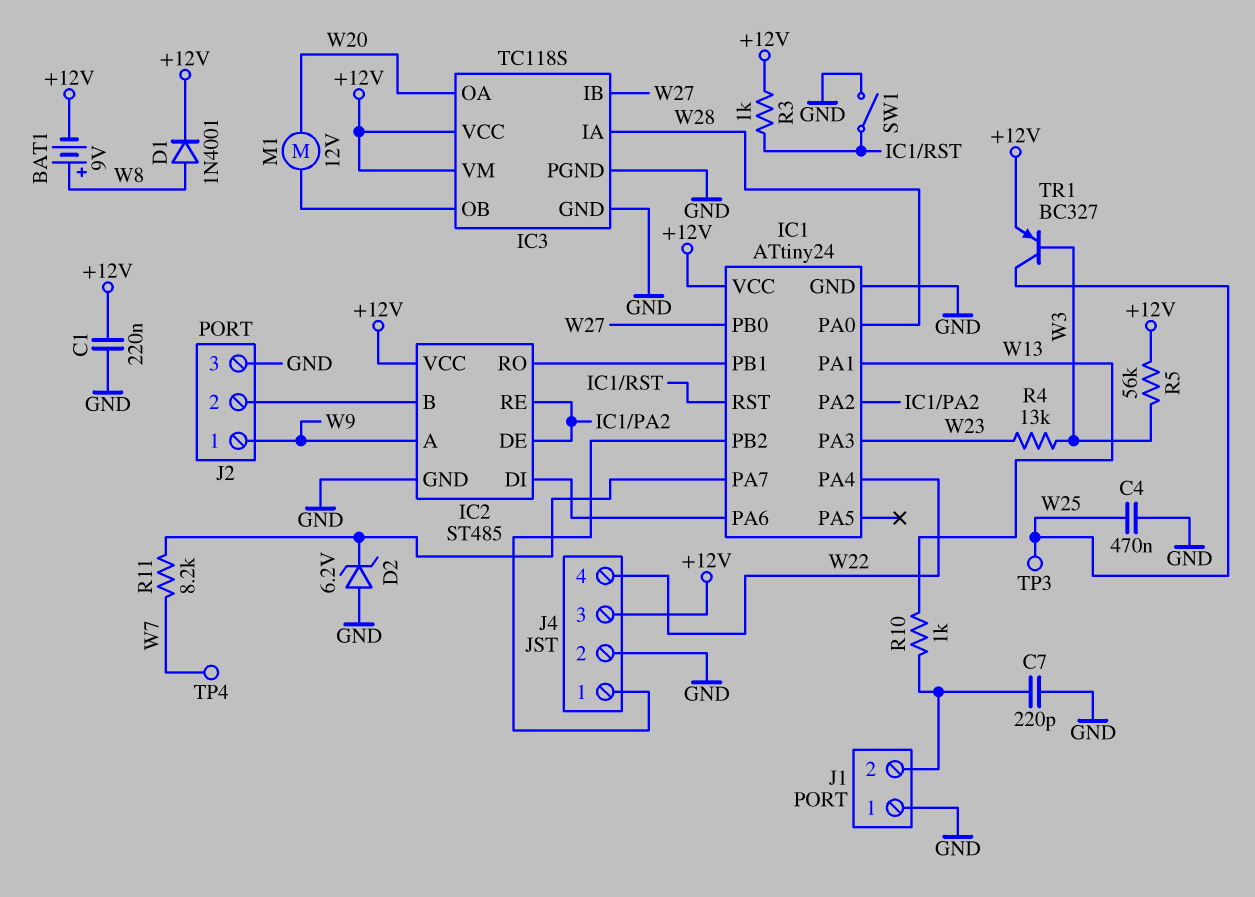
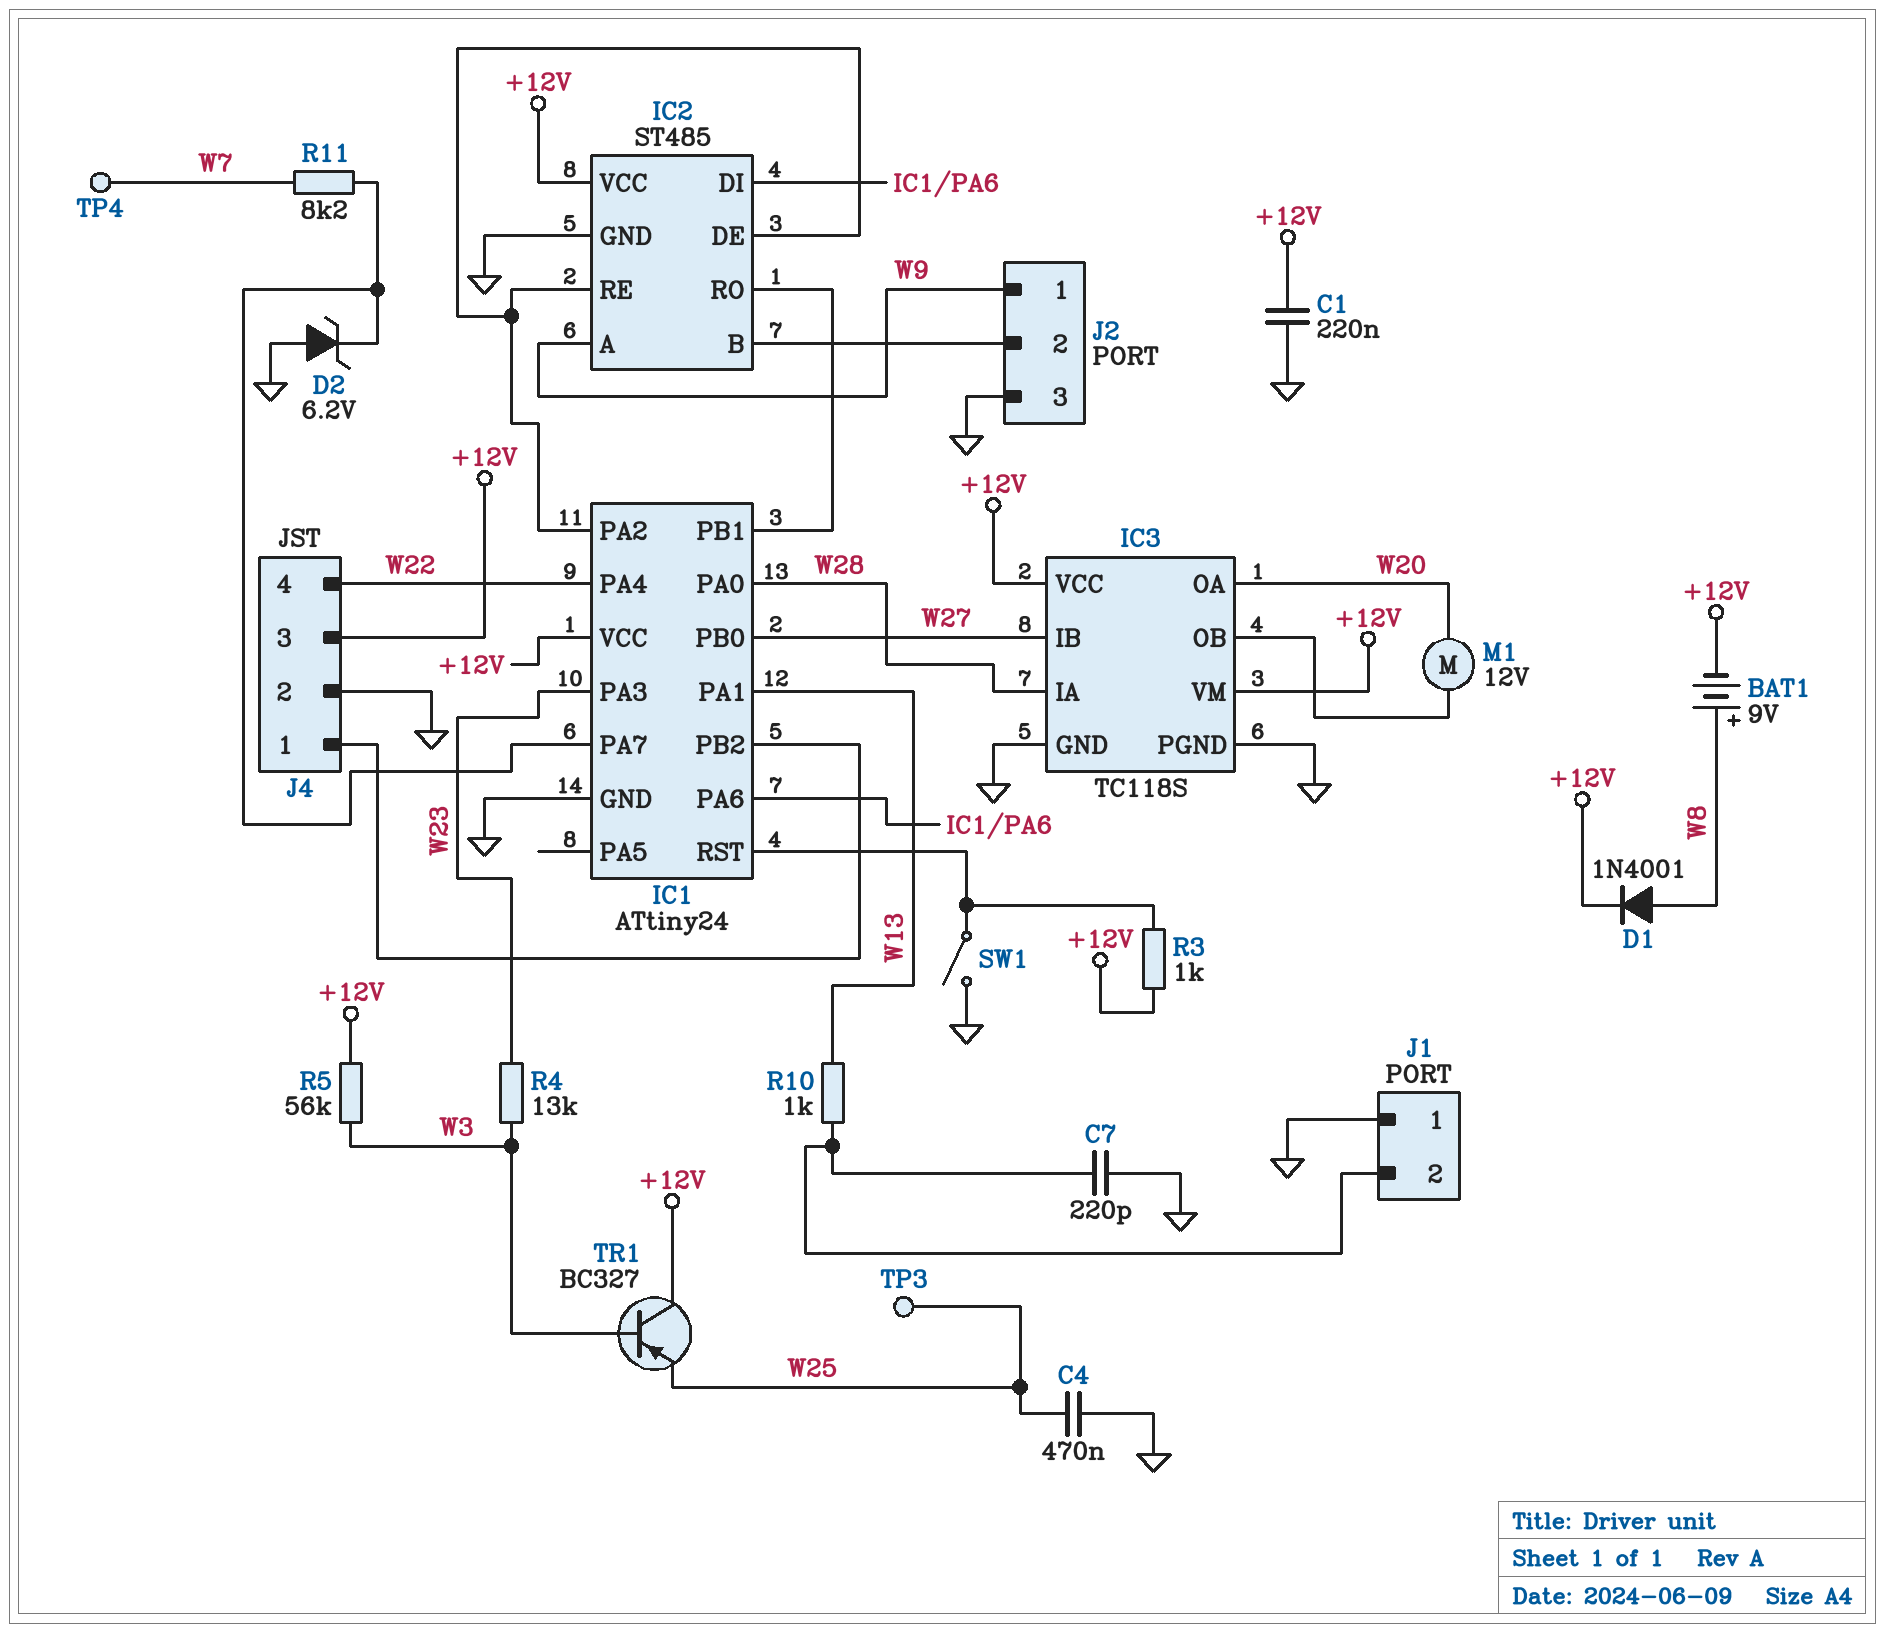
TR1: PNP BC327 (B W3, C W25, E +12V) -> PNP BC327 (B W3, C +12V, E W25)

